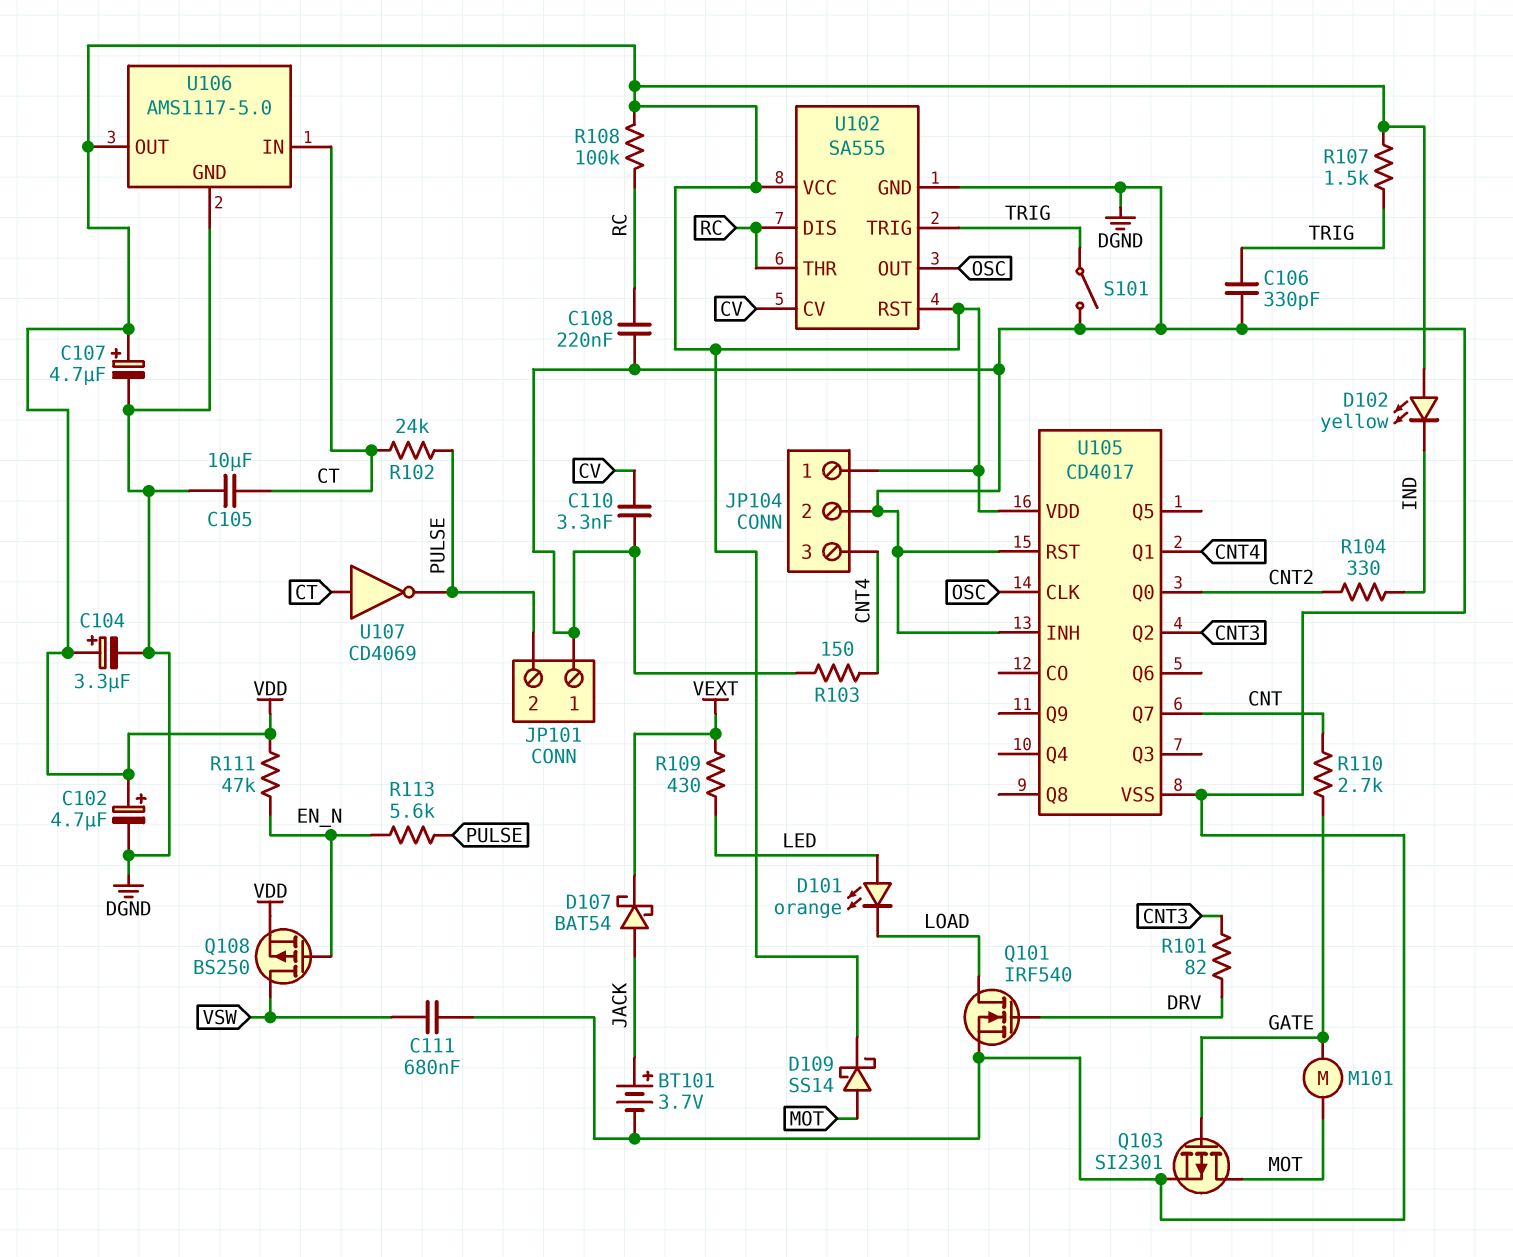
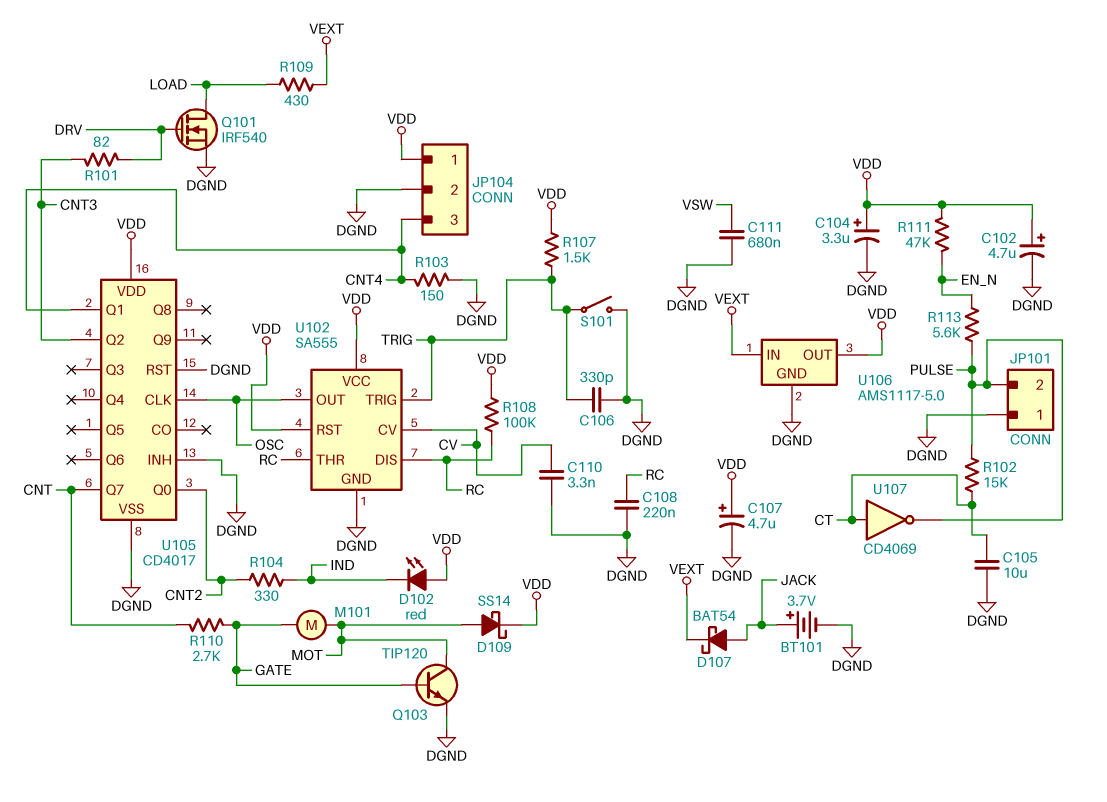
D101: LED orange (A LED, K LOAD) -> none
D102: LED yellow (A VDD, K IND) -> LED red (A VDD, K IND)
Q103: PMOS SI2301 (G GATE, D MOT, S DGND) -> NPN TIP120 (B GATE, C MOT, E DGND)
Q108: PMOS BS250 (G EN_N, D VSW, S VDD) -> none
R102: 24k (CT, PULSE) -> 15k (CT, PULSE)
R109: 430 (LED, VEXT) -> 430 (LOAD, VEXT)
U106 pin IN: CT -> VEXT

